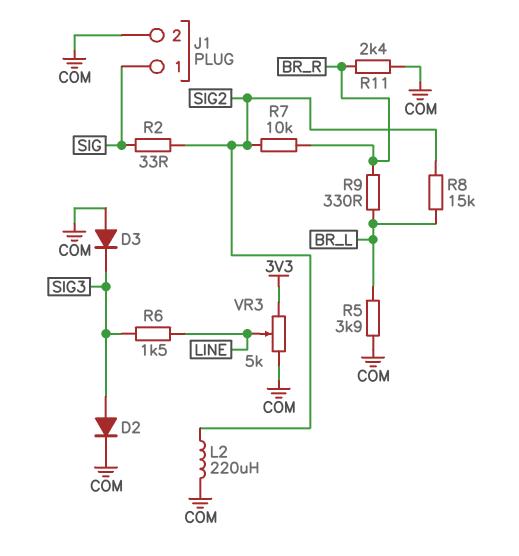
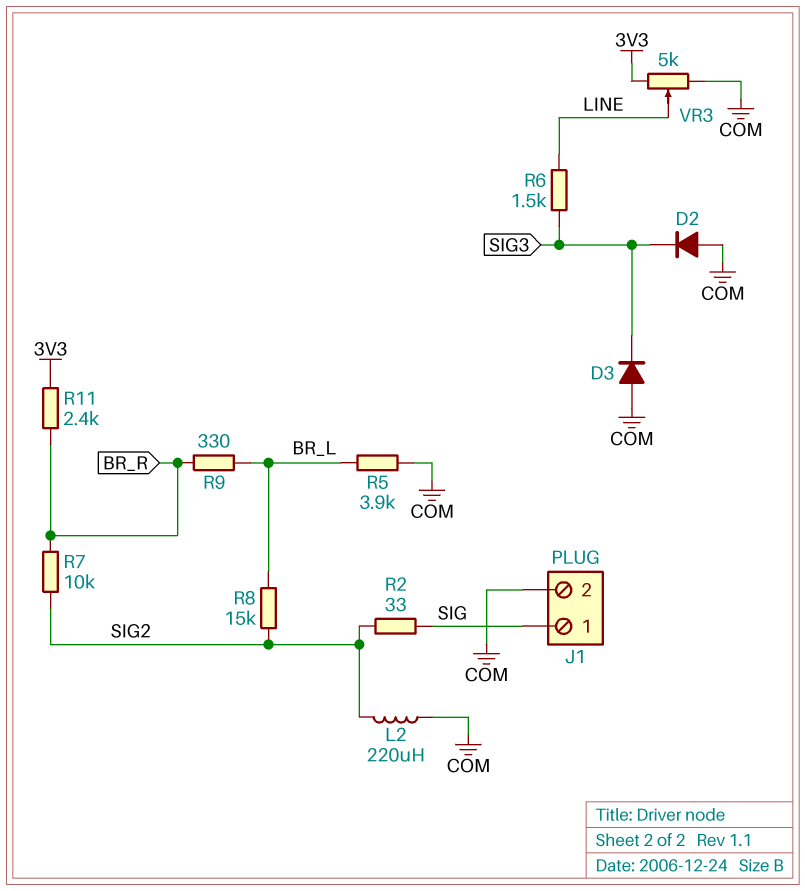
D2: diode (A SIG3, K COM) -> diode (A COM, K SIG3)
R11: 2.4k (BR_R, COM) -> 2.4k (3V3, BR_R)

